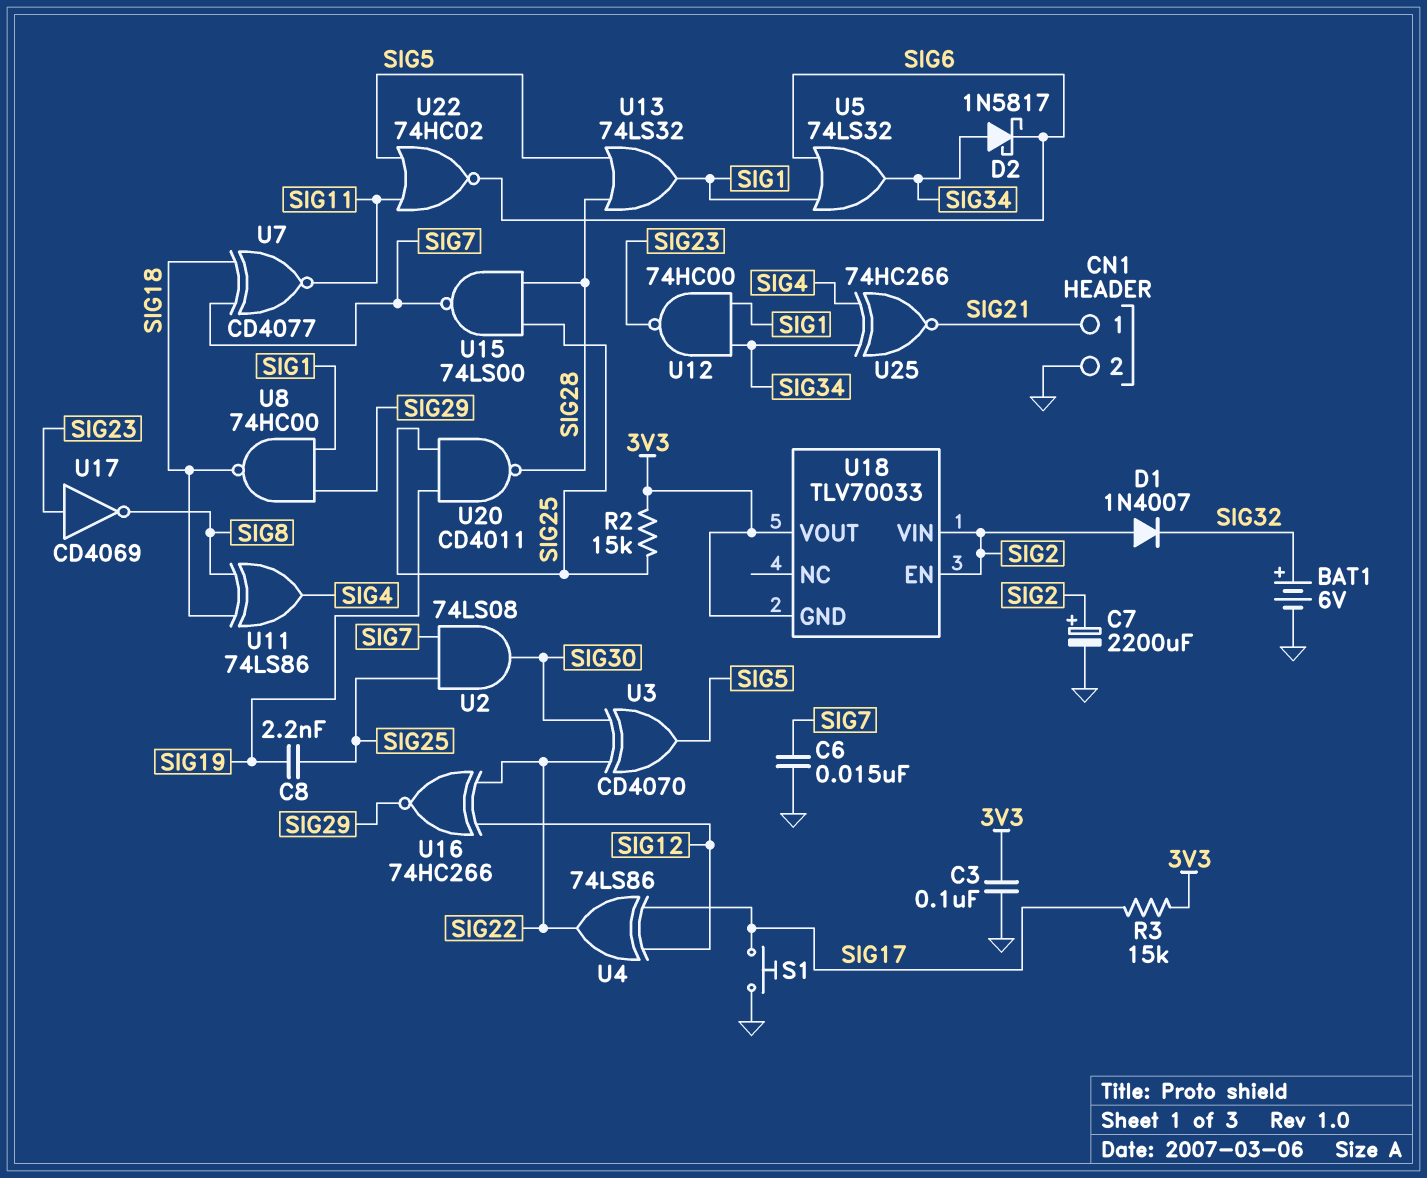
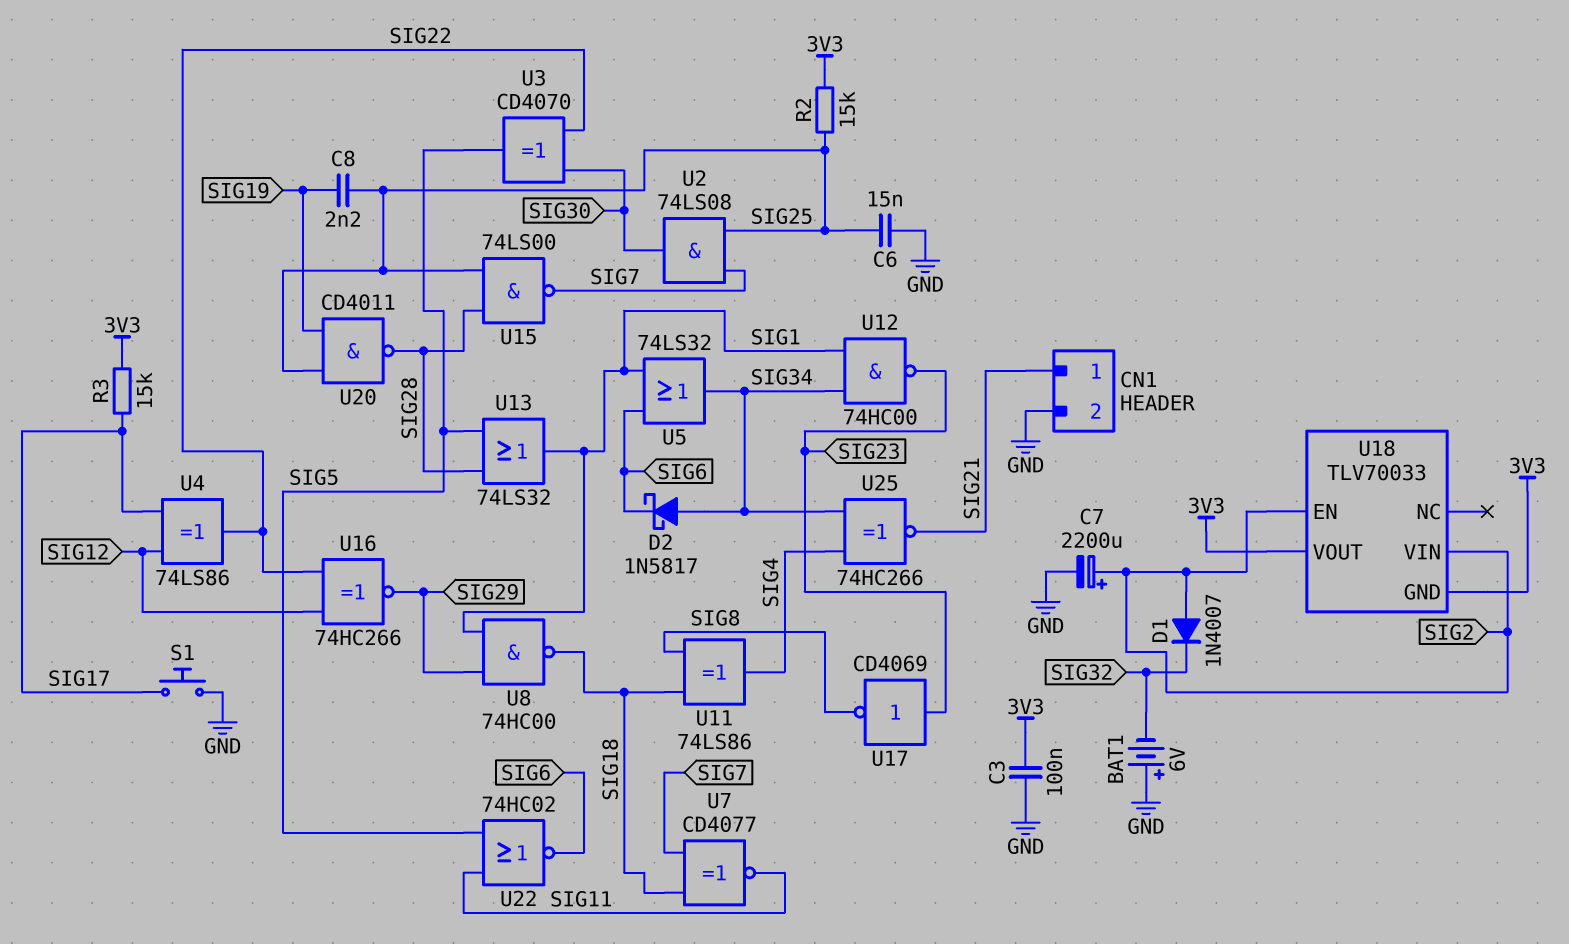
BAT1: 6V (plus SIG32, minus GND) -> 6V (plus GND, minus SIG32)
C6: 15nF (GND, SIG7) -> 15nF (GND, SIG25)

